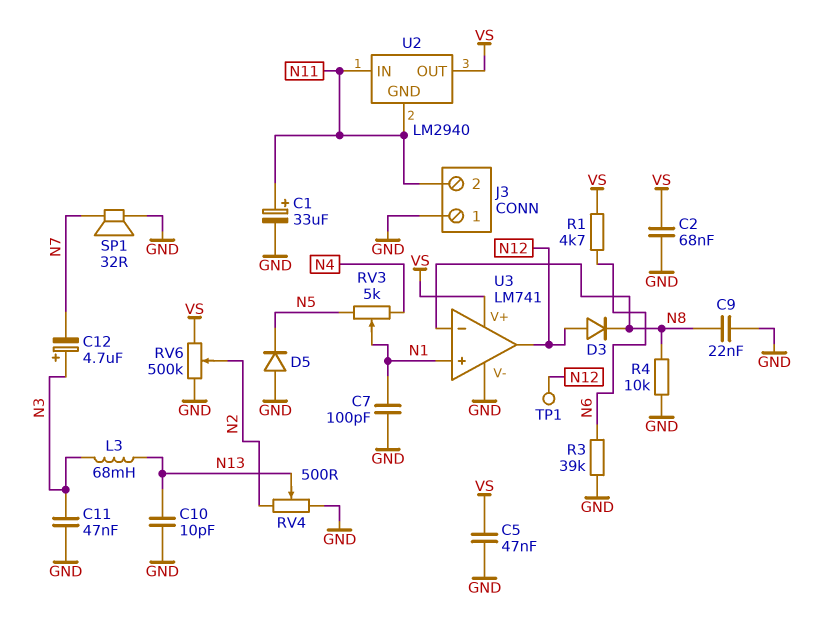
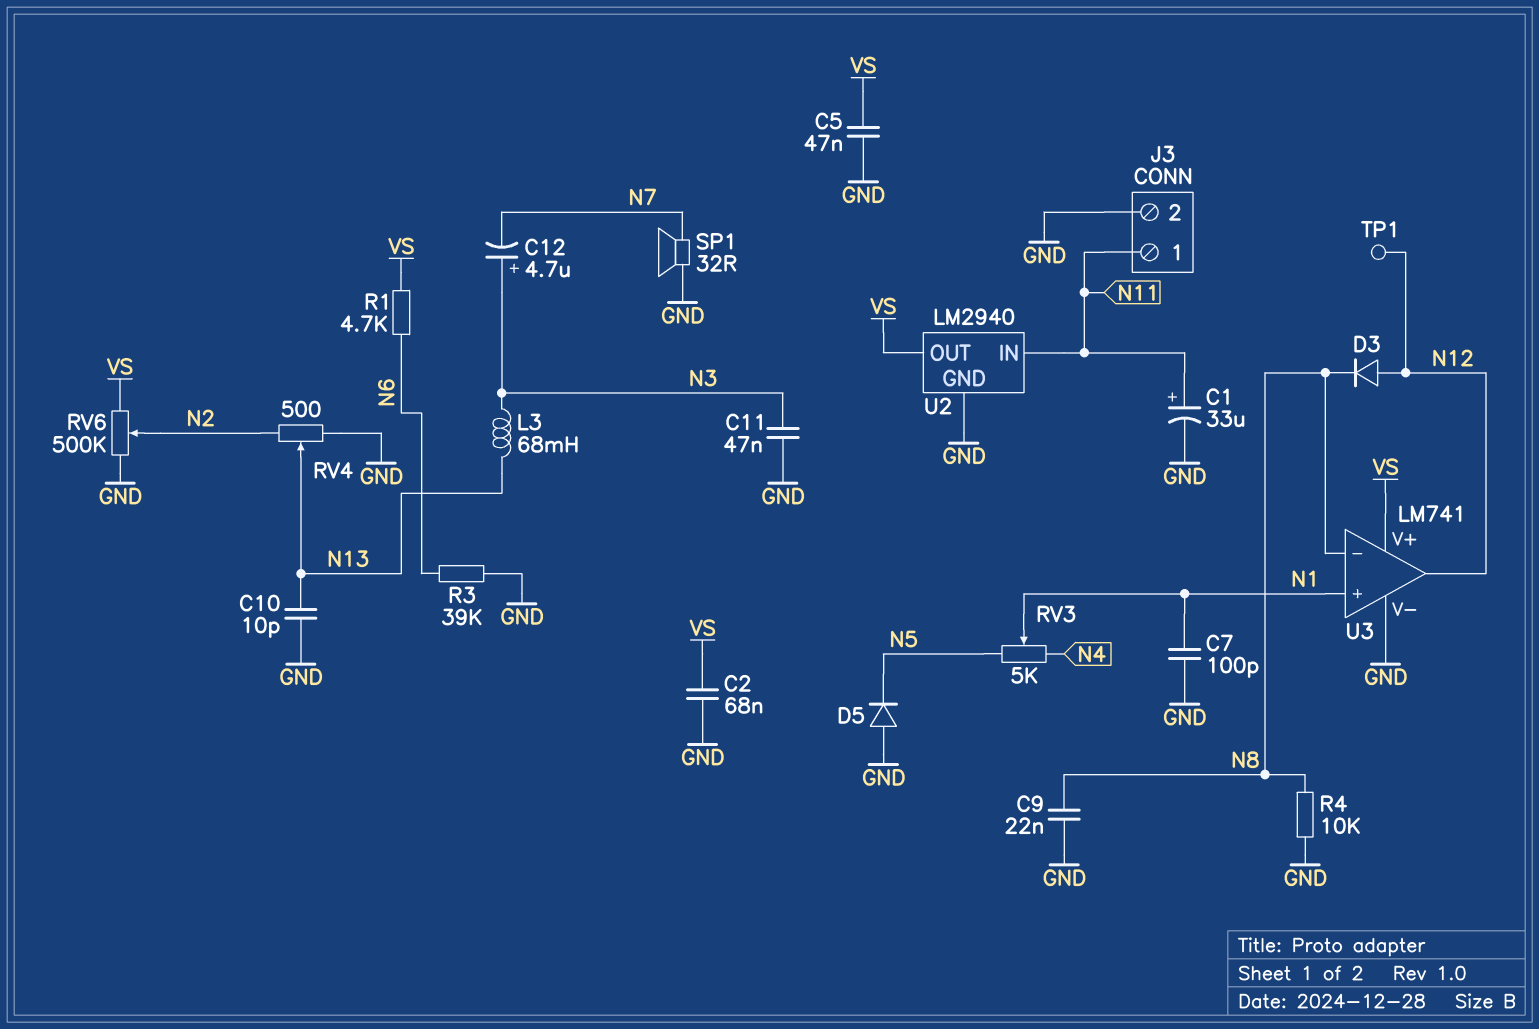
J3 pin 1: GND -> N11
J3 pin 2: N11 -> GND
U2 pin GND: N11 -> GND

